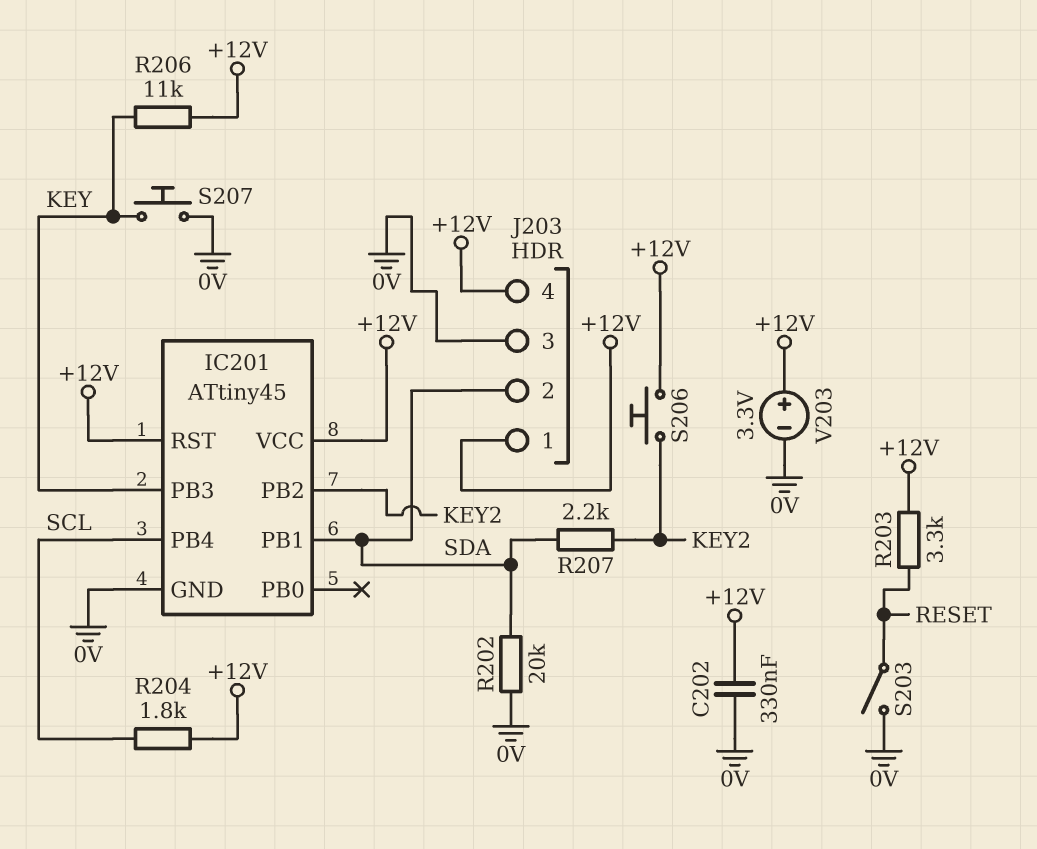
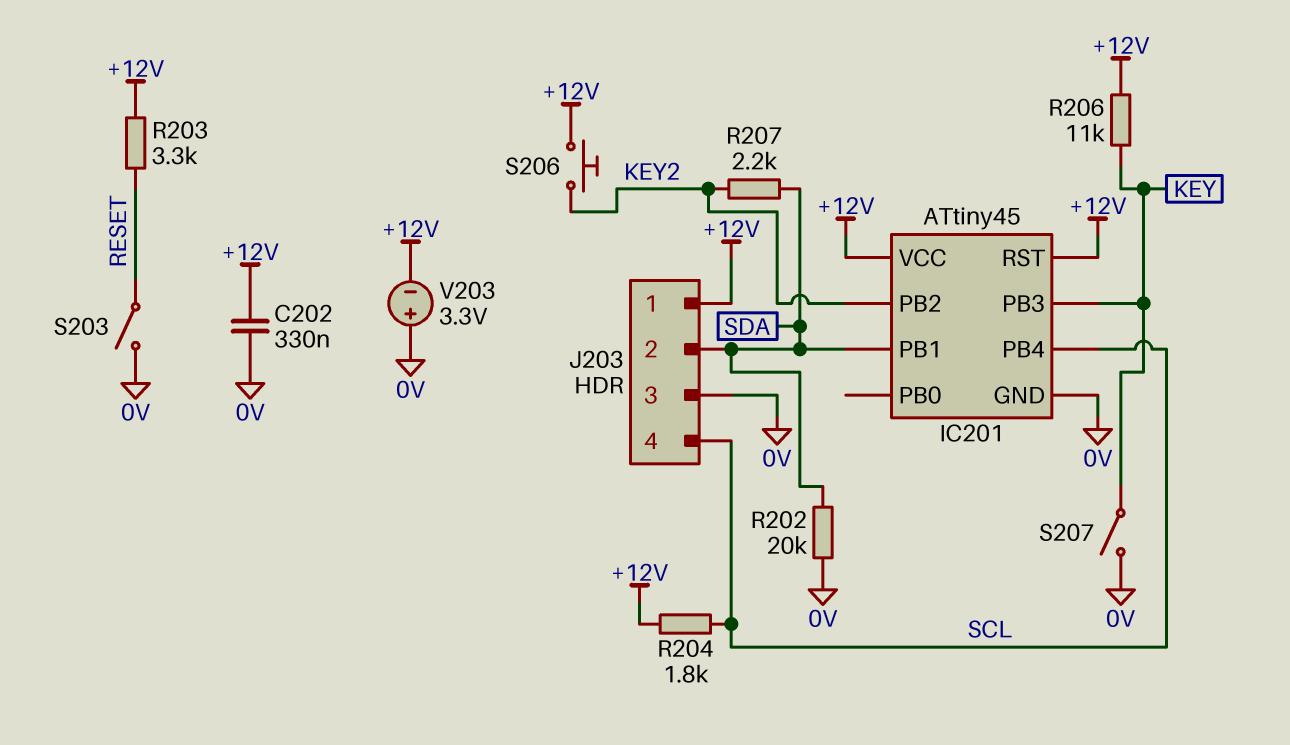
J203 pin 4: +12V -> SCL
S207: button (0V, KEY) -> switch (0V, KEY)
V203: 3.3V (plus +12V, minus 0V) -> 3.3V (plus 0V, minus +12V)

